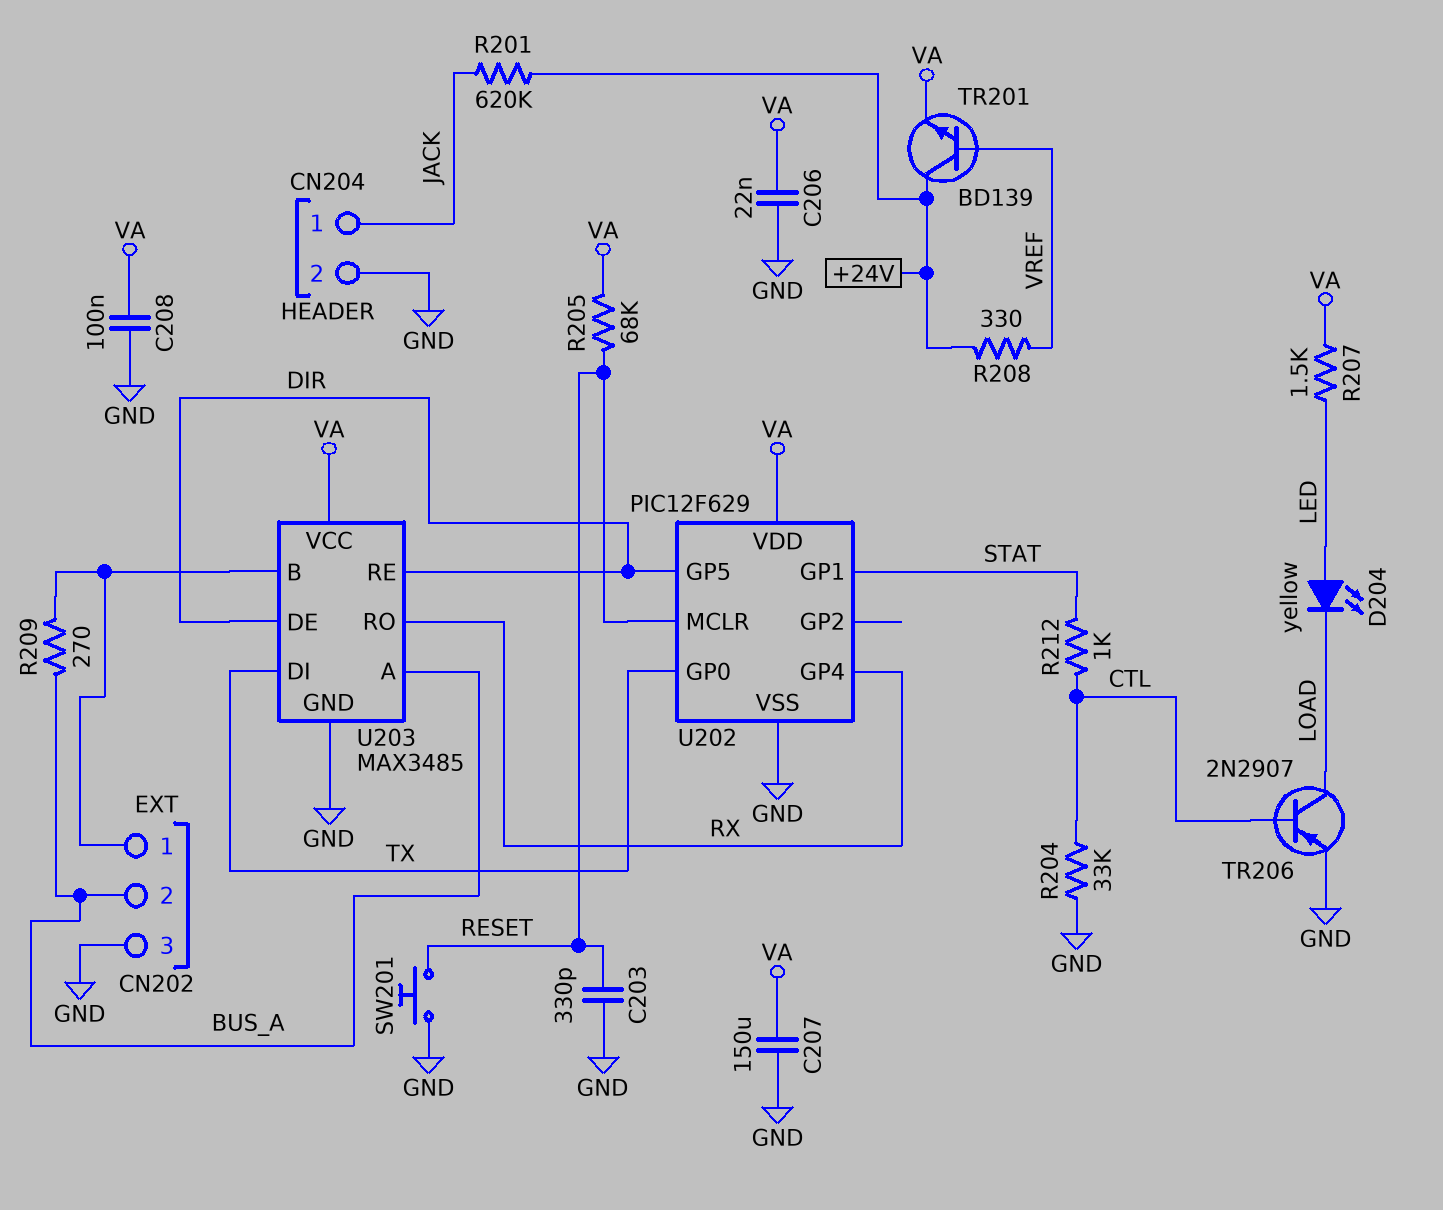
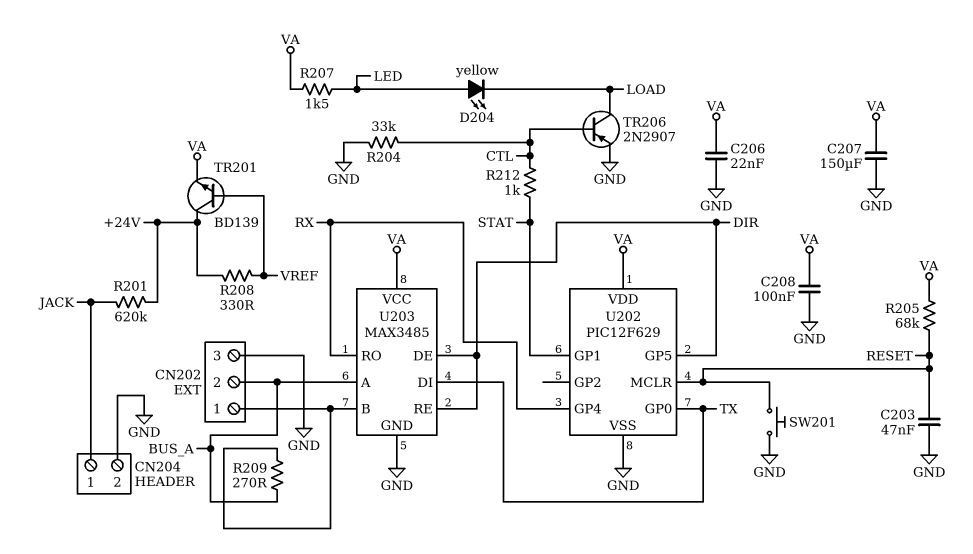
C203: 330pF (GND, RESET) -> 47nF (GND, RESET)

